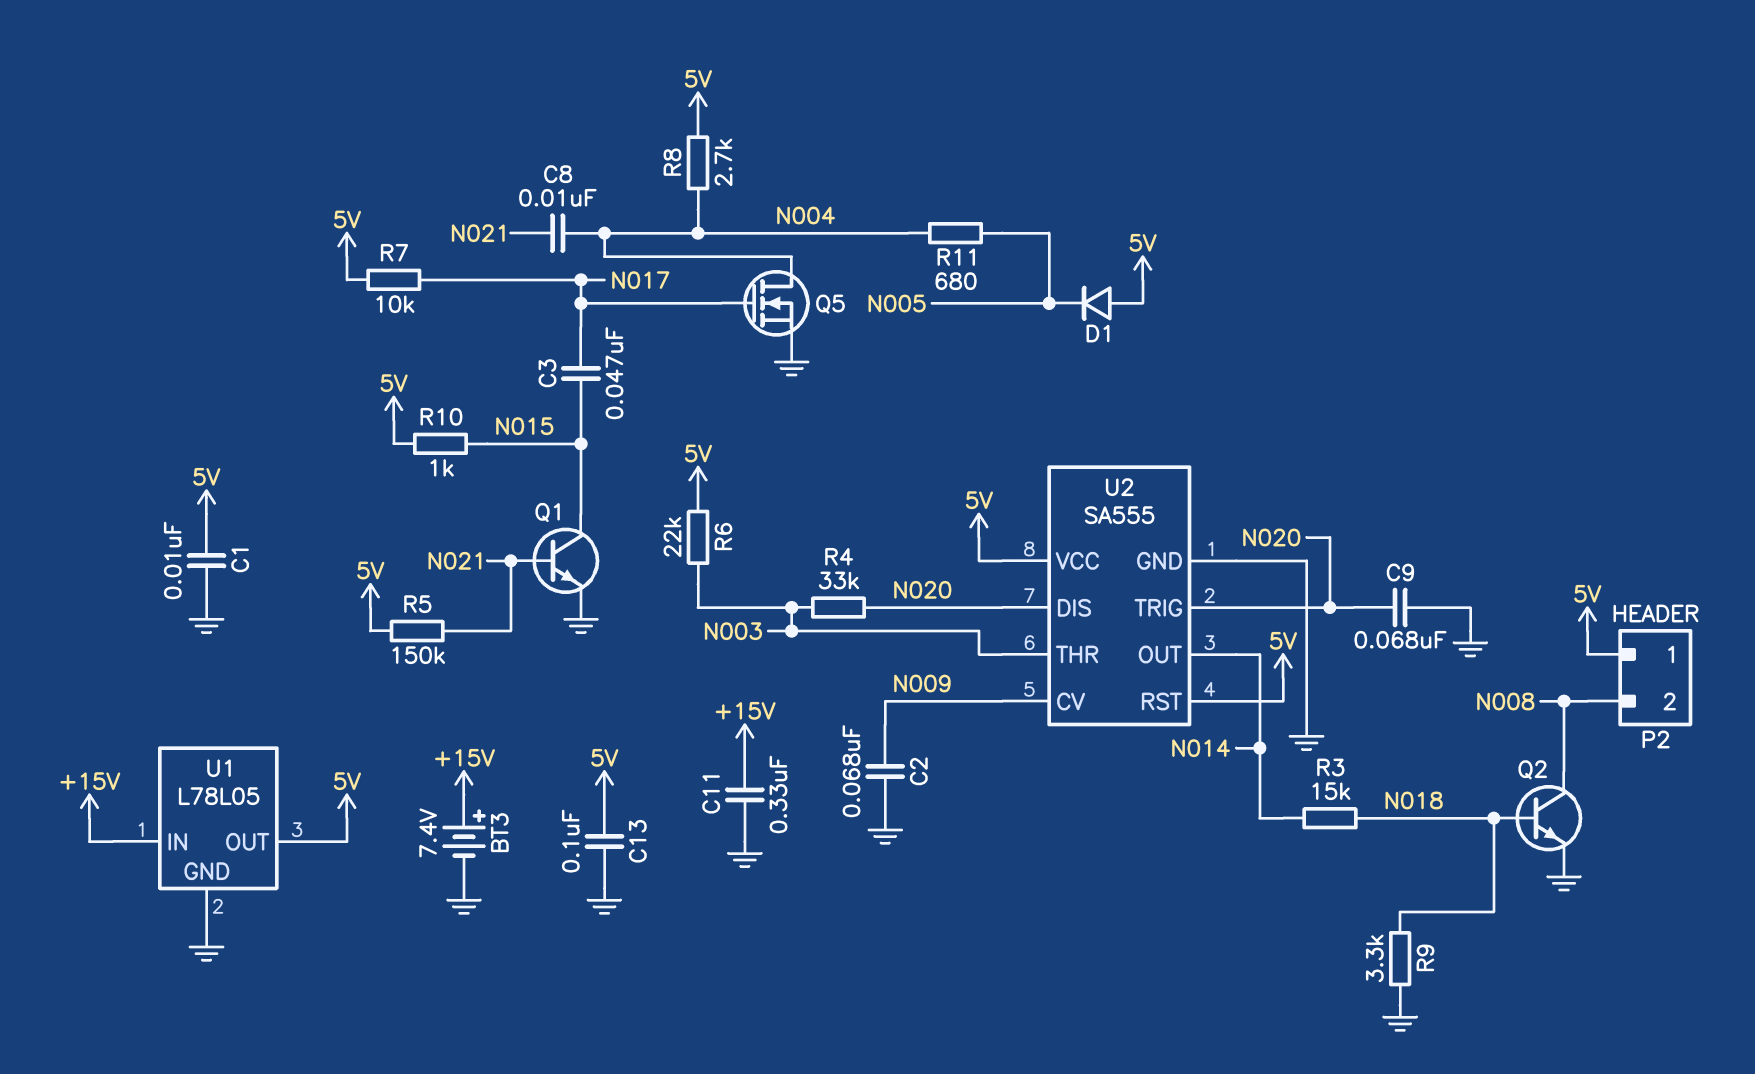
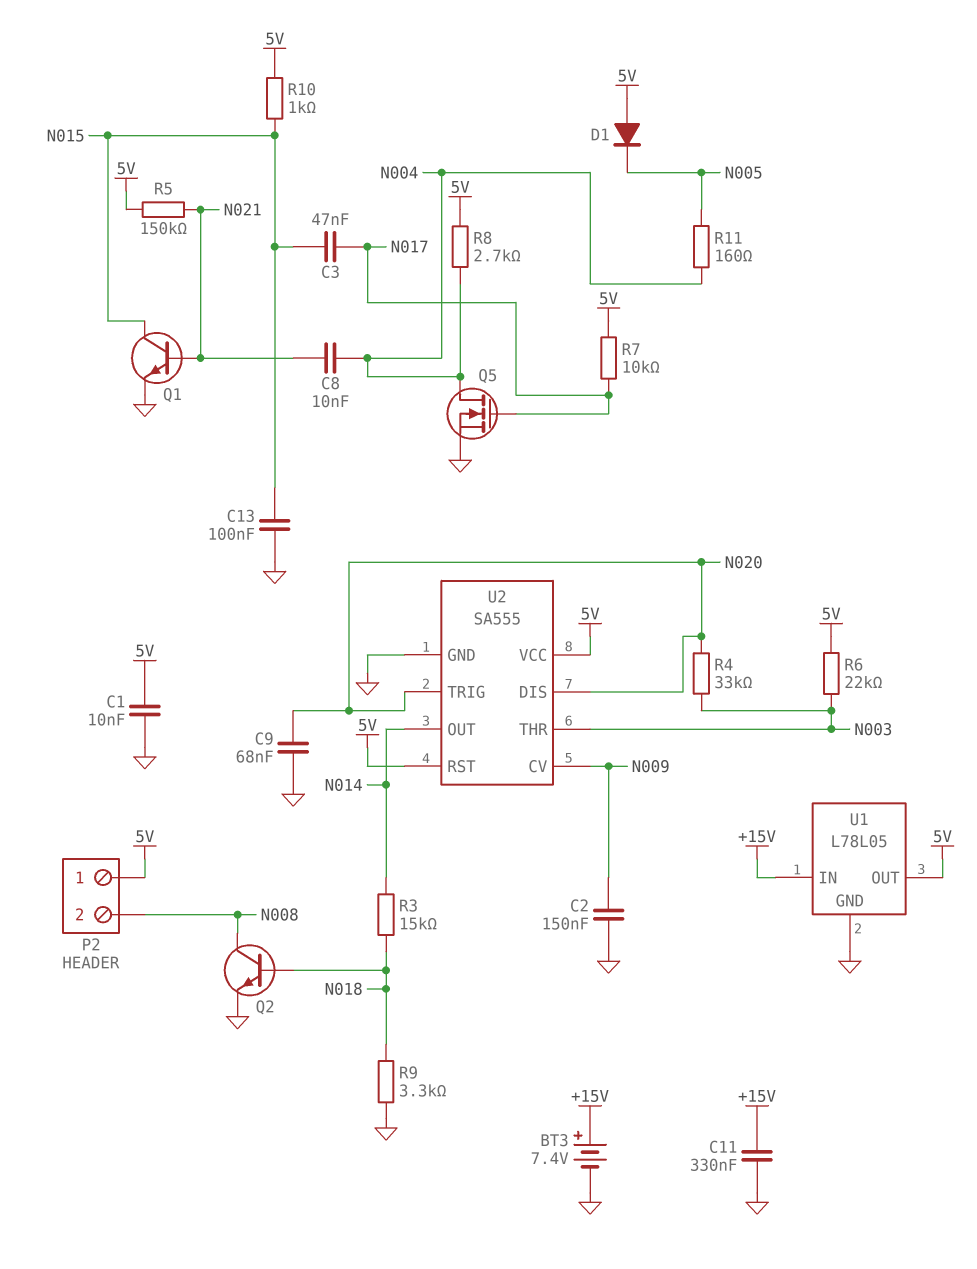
C2: 68nF (GND, N009) -> 150nF (GND, N009)
C13: 100nF (5V, GND) -> 100nF (GND, N015)
R11: 680 (N004, N005) -> 160 (N004, N005)

